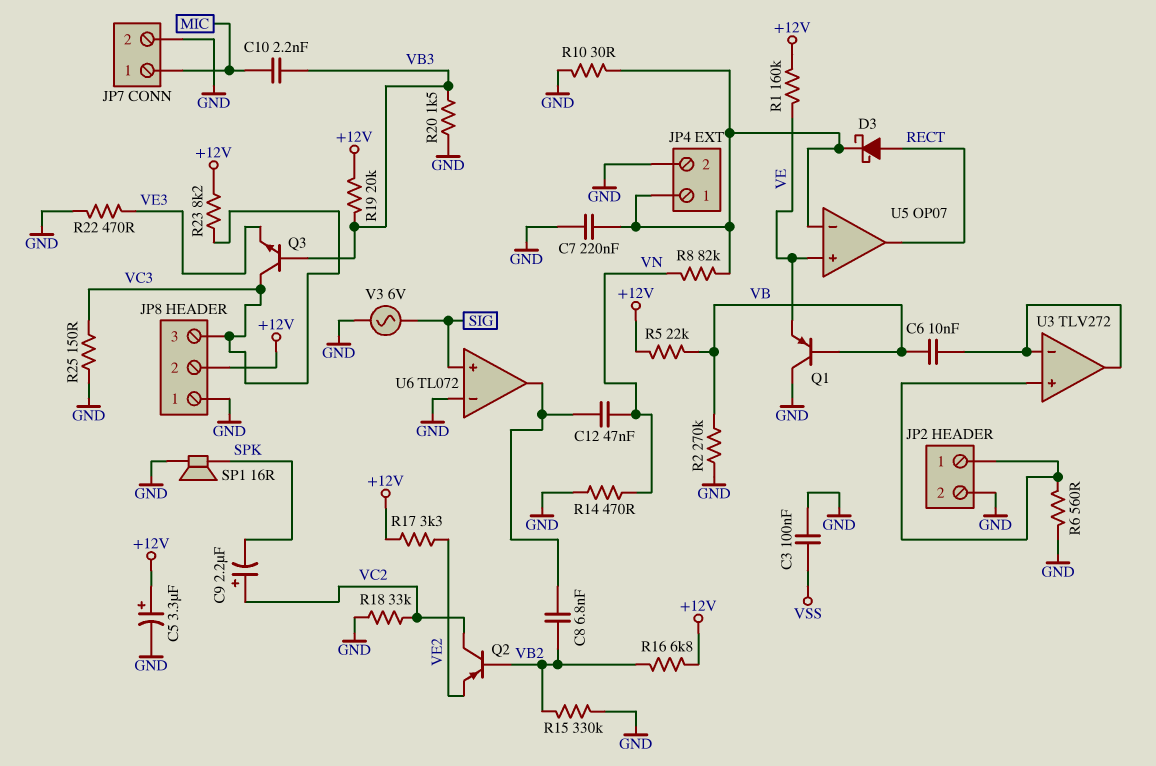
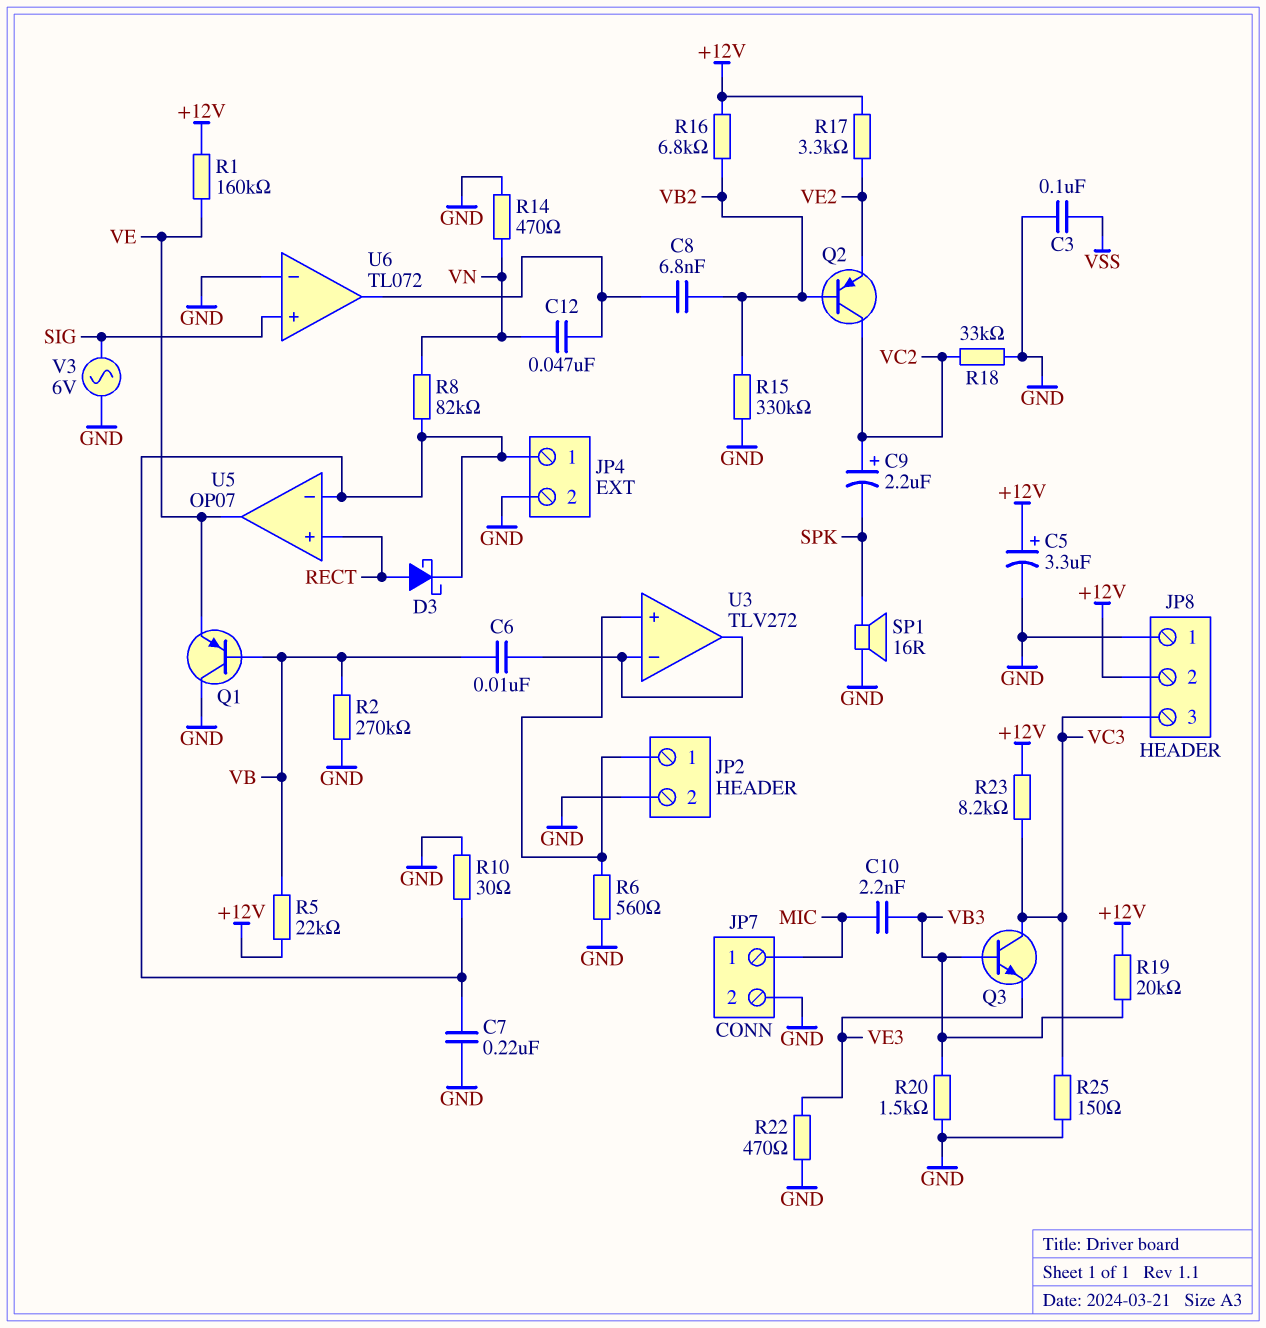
U5 pin in+: VE -> RECT
U5 pin out: RECT -> VE

